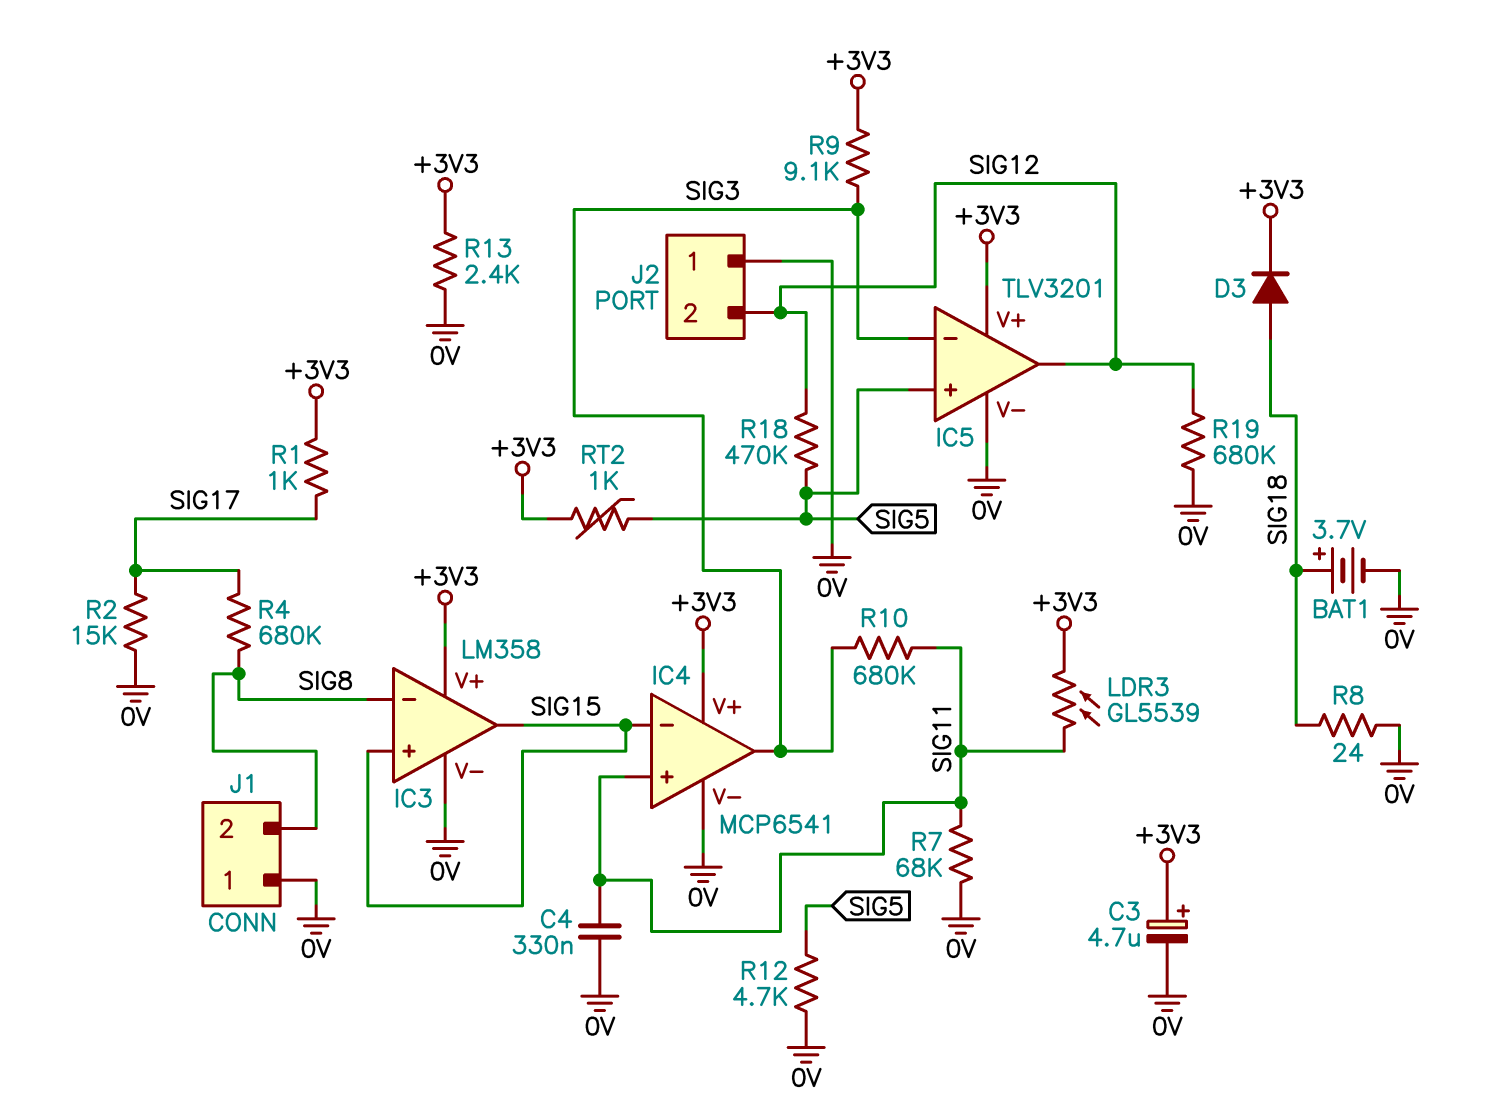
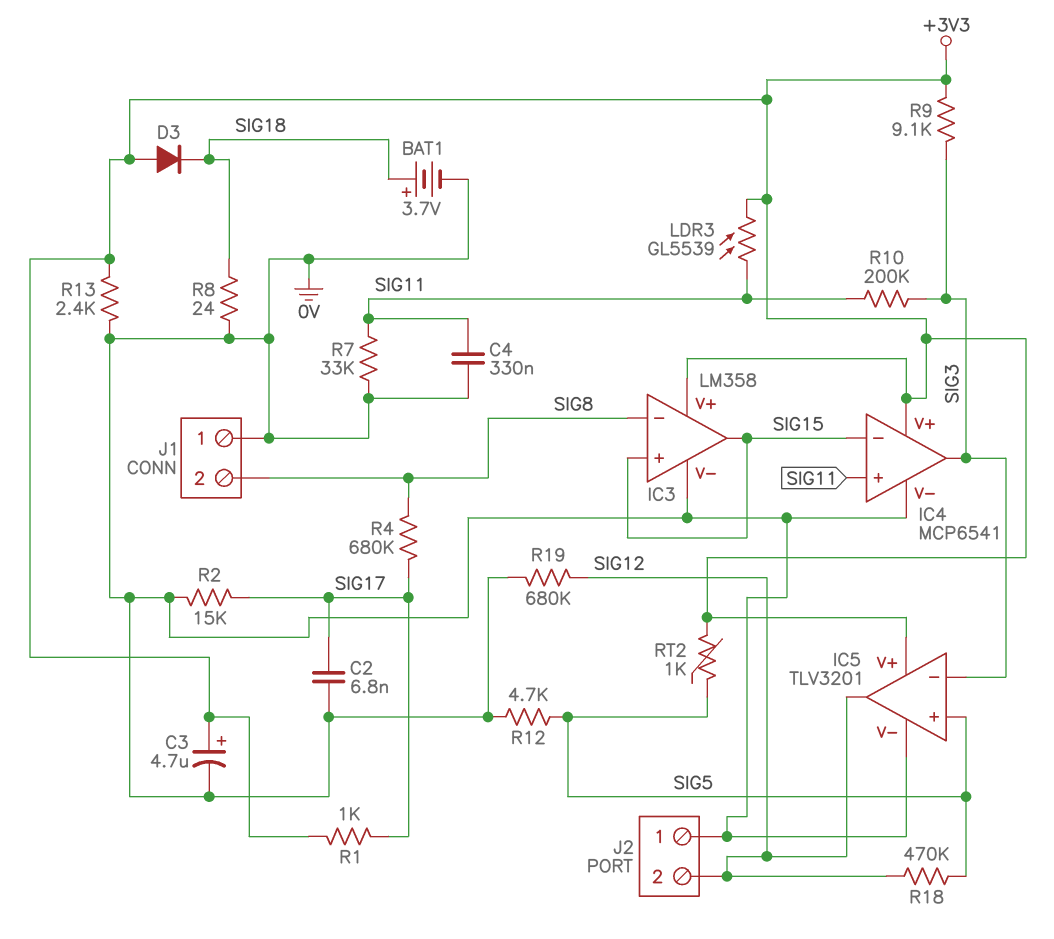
C2: none -> 6.8nF (0V, SIG17)
D3: diode (A SIG18, K +3V3) -> diode (A +3V3, K SIG18)
R7: 68k (0V, SIG11) -> 33k (0V, SIG11)
R10: 680k (SIG3, SIG11) -> 200k (SIG3, SIG11)

